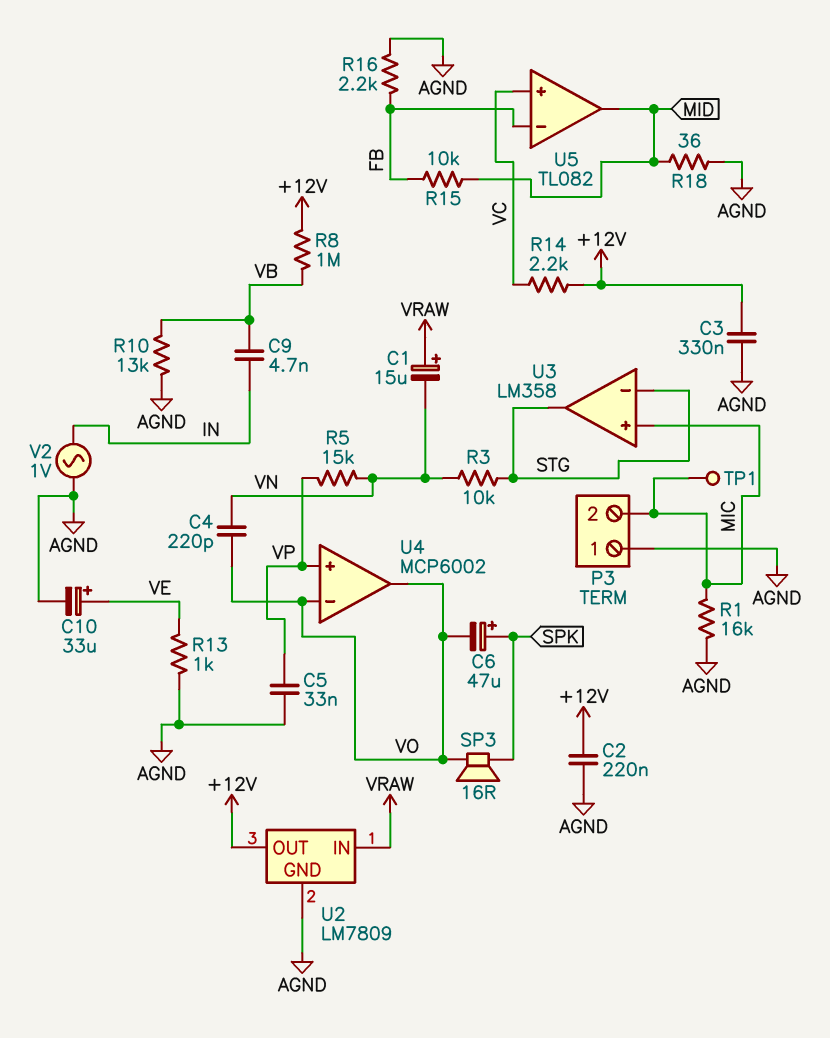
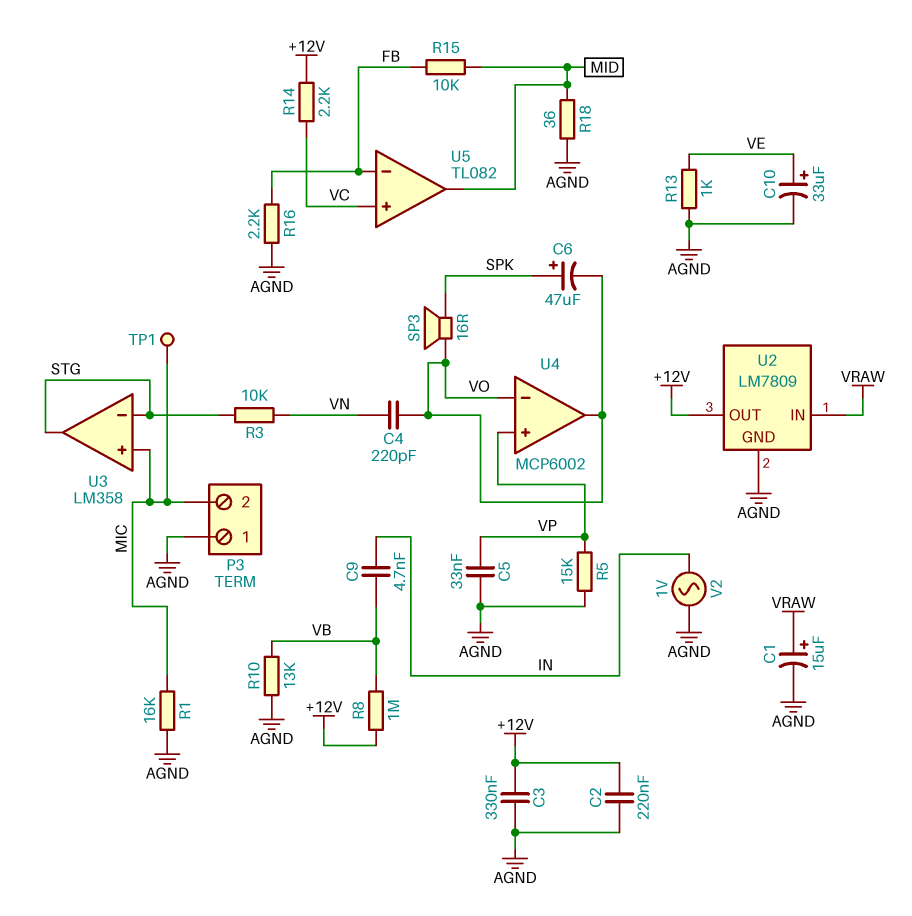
C1: 15uF (plus VRAW, minus VN) -> 15uF (plus VRAW, minus AGND)
R5: 15k (VN, VP) -> 15k (AGND, VP)

